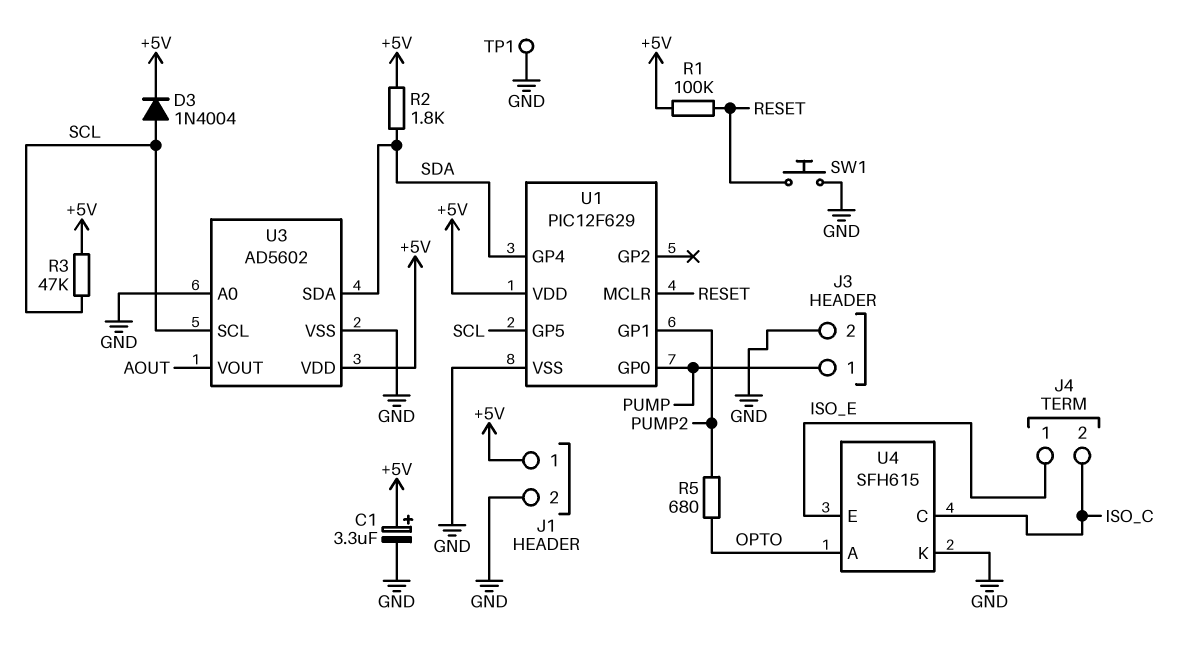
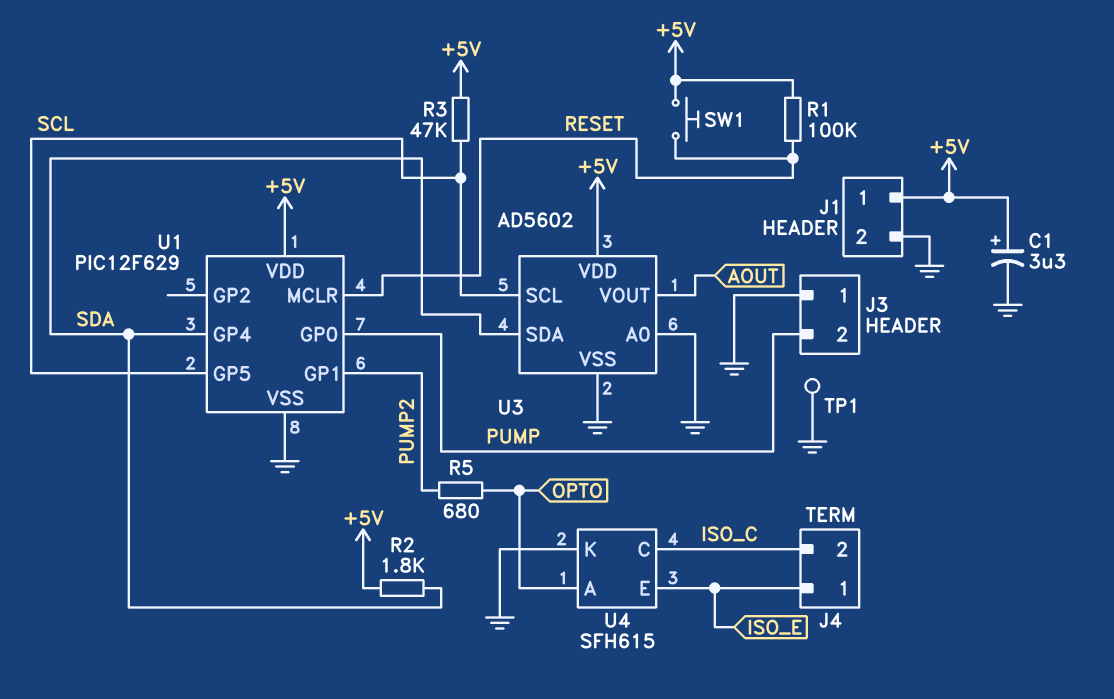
D3: diode 1N4004 (A SCL, K +5V) -> none
J3 pin 1: PUMP -> GND
J3 pin 2: GND -> PUMP
SW1: button (GND, RESET) -> button (+5V, RESET)

